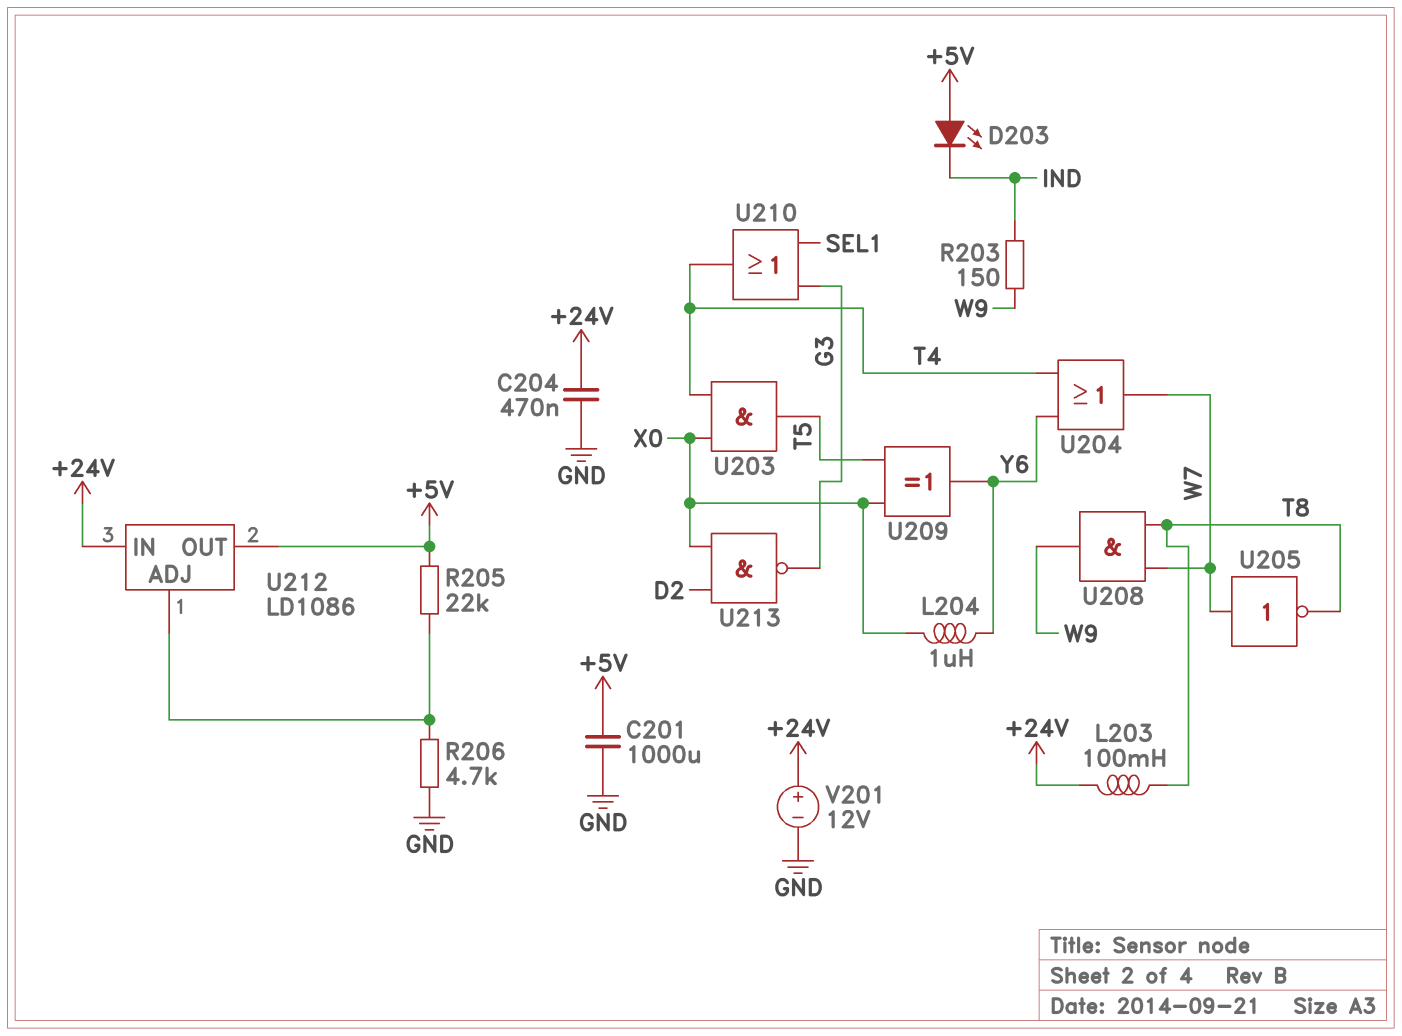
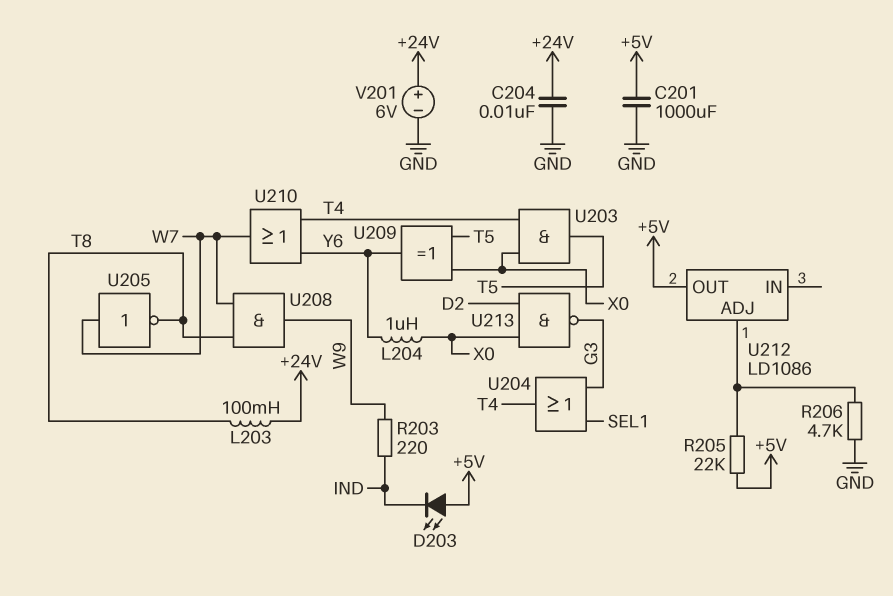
C204: 470nF (+24V, GND) -> 10nF (+24V, GND)
R203: 150 (IND, W9) -> 220 (IND, W9)
U204: OR (in T4, in Y6, out W7) -> OR (in G3, in SEL1, out T4)
U210: OR (in G3, in SEL1, out T4) -> OR (in T4, in Y6, out W7)
U212 pin IN: +24V -> none
V201: 12V (plus +24V, minus GND) -> 6V (plus +24V, minus GND)

